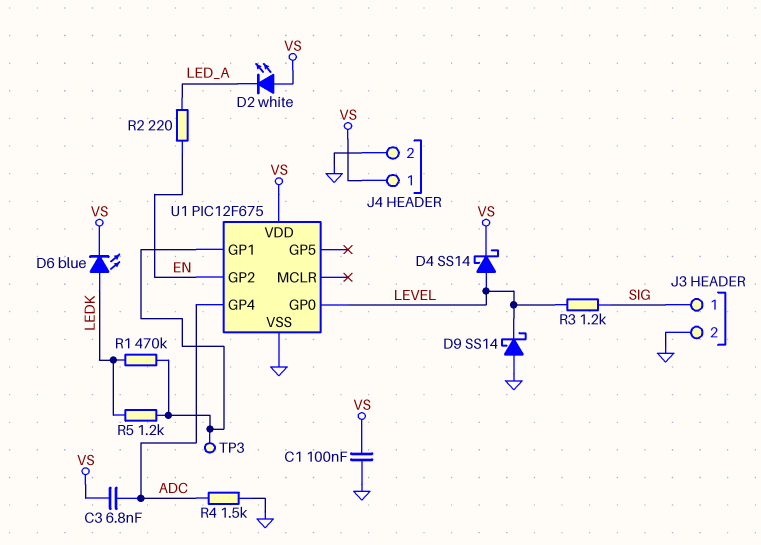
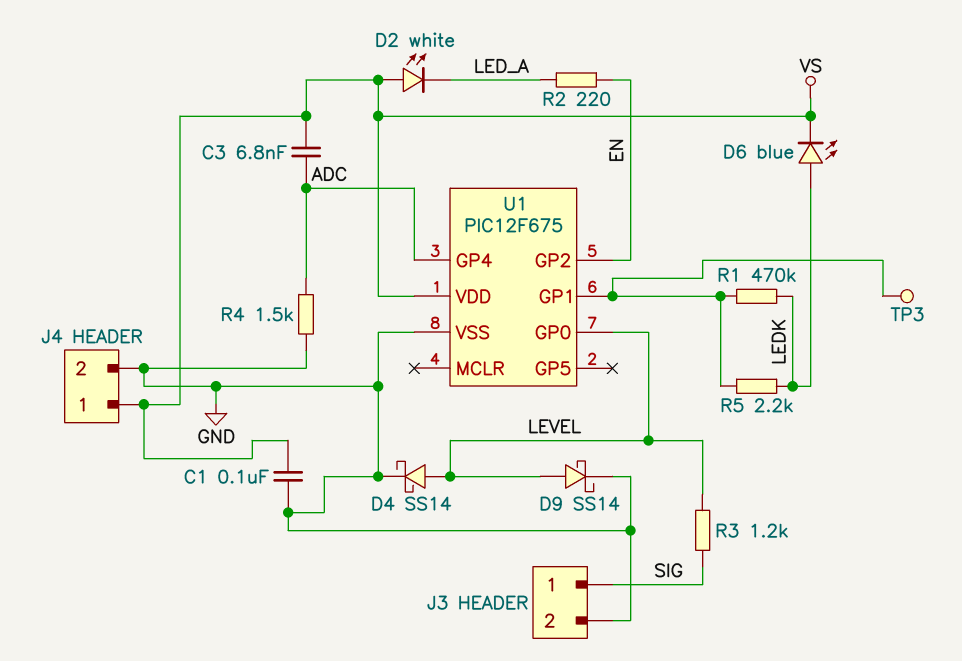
D4: schottky SS14 (A LEVEL, K VS) -> schottky SS14 (A LEVEL, K GND)
D9: schottky SS14 (A GND, K LEVEL) -> schottky SS14 (A LEVEL, K GND)
R5: 1.2k (LEDK, U1/GP1) -> 2.2k (LEDK, U1/GP1)

